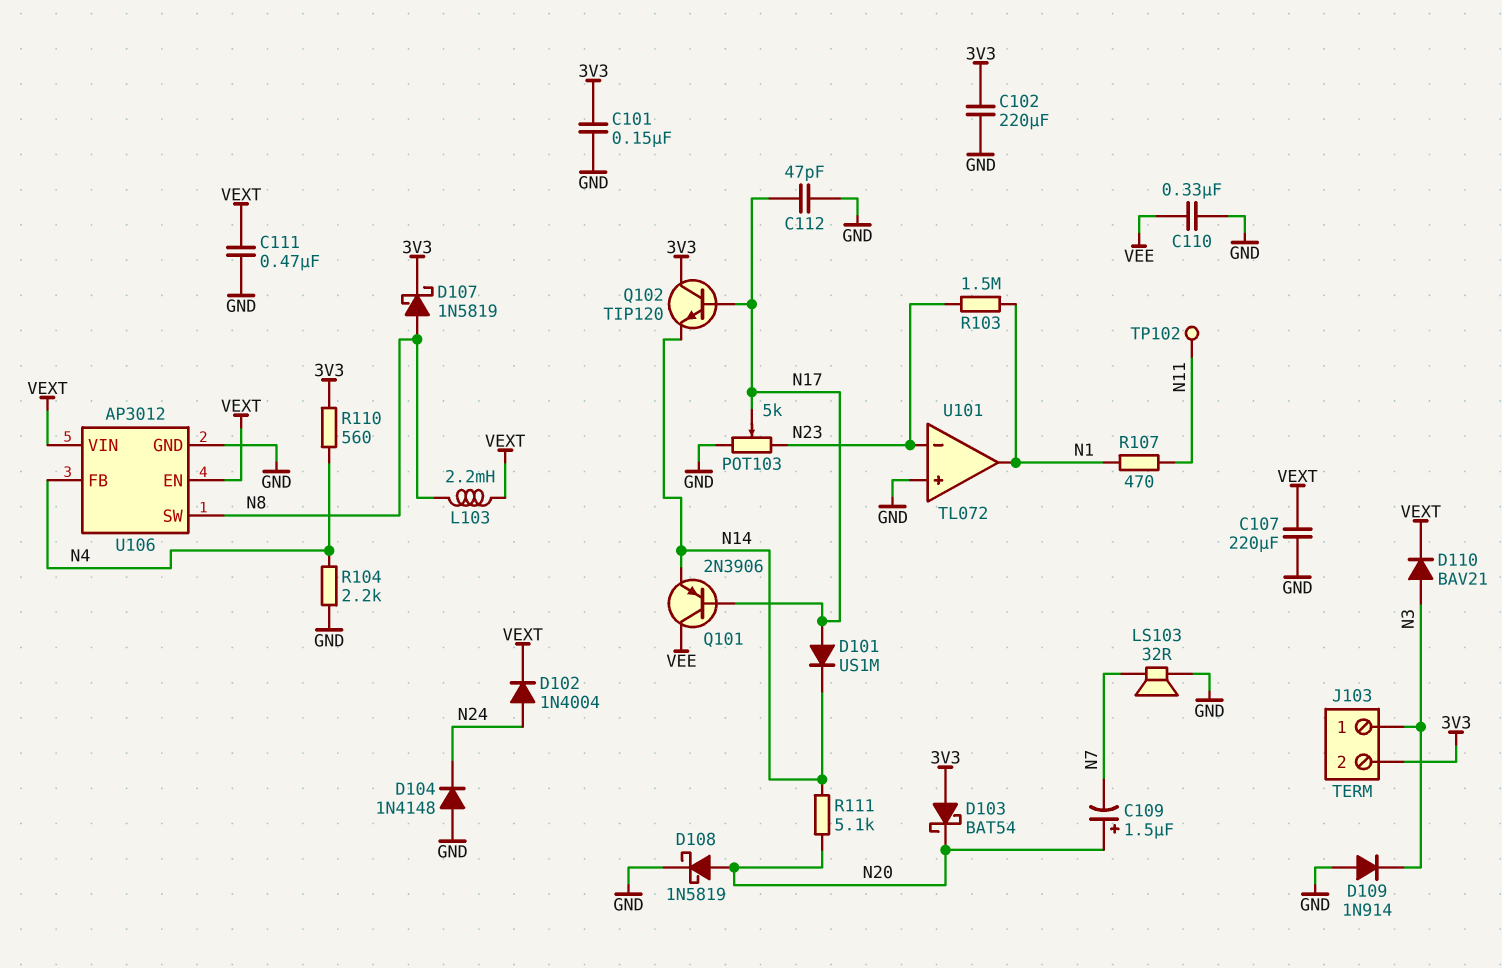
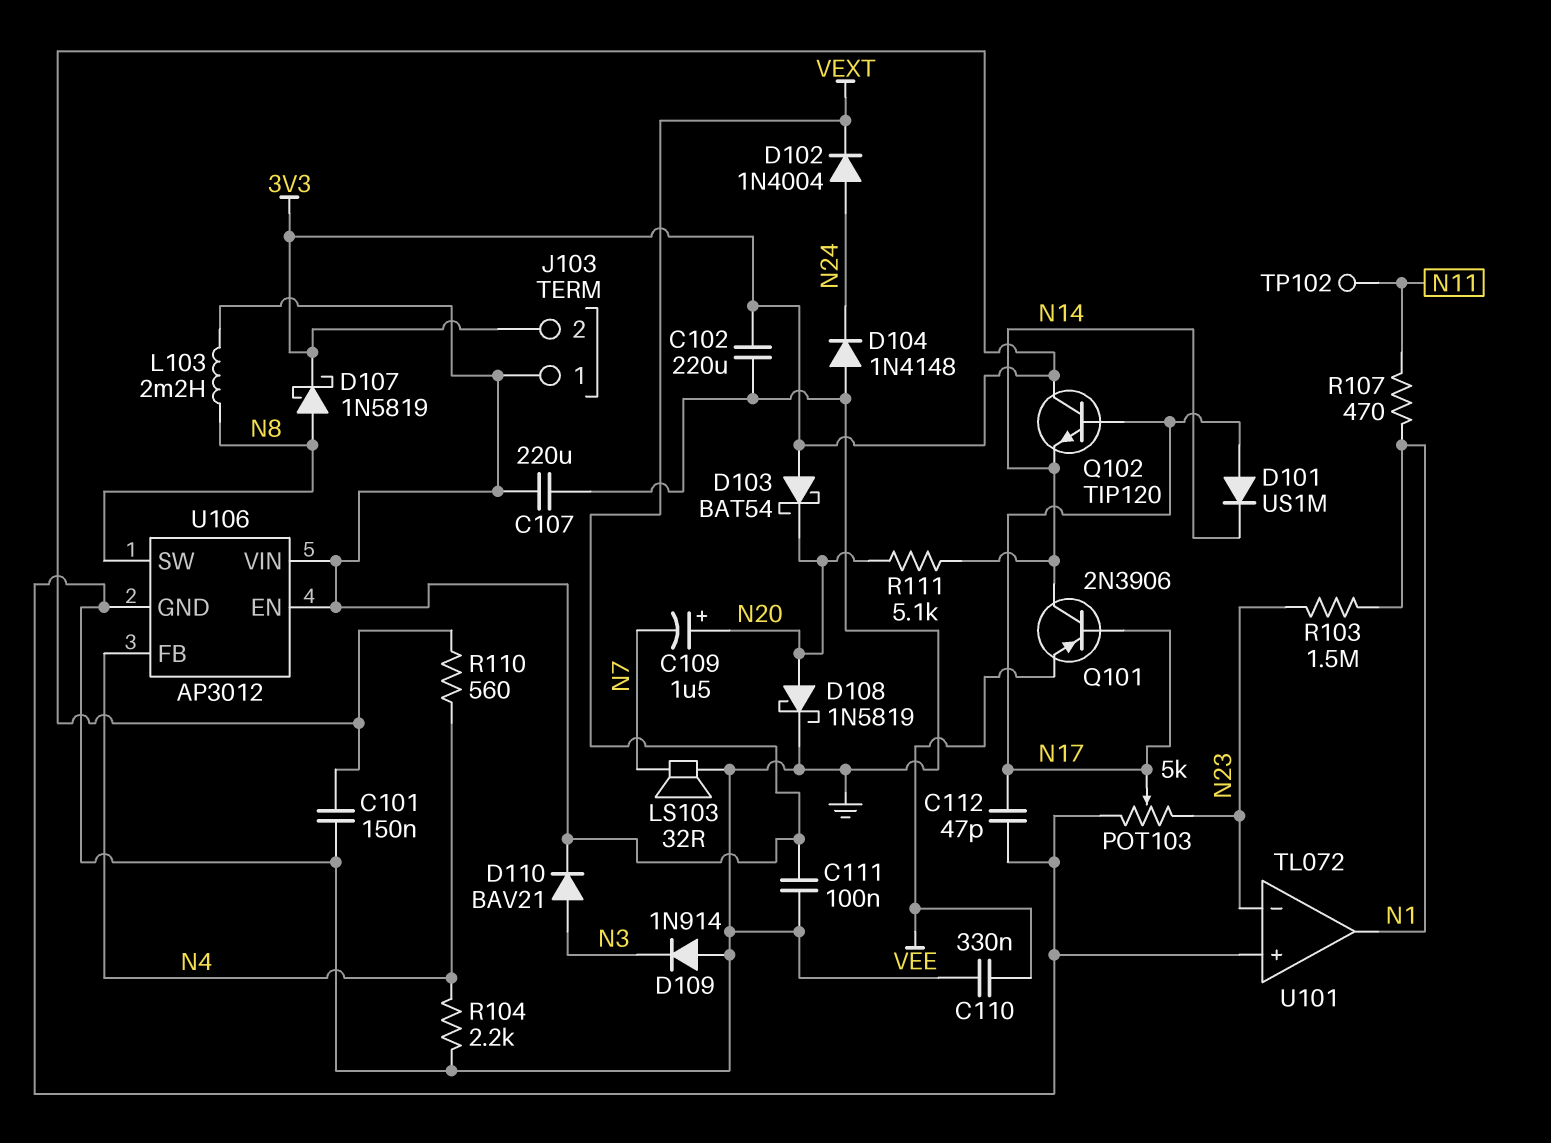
C111: 470nF (GND, VEXT) -> 100nF (GND, VEXT)
J103 pin 1: N3 -> VEXT
Q101: PNP 2N3906 (B N17, C VEE, E N14) -> PNP 2N3906 (B N17, C N14, E VEE)

